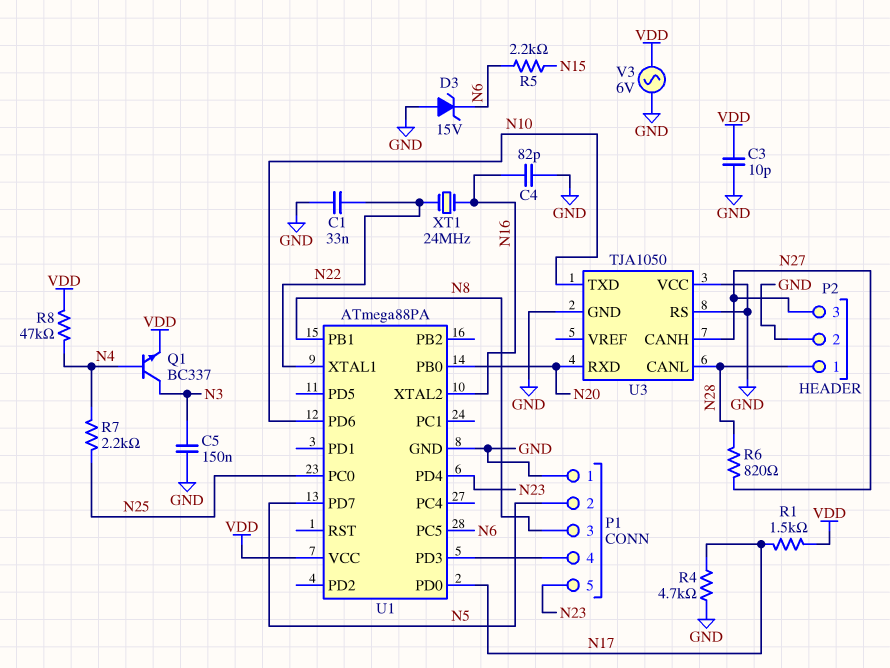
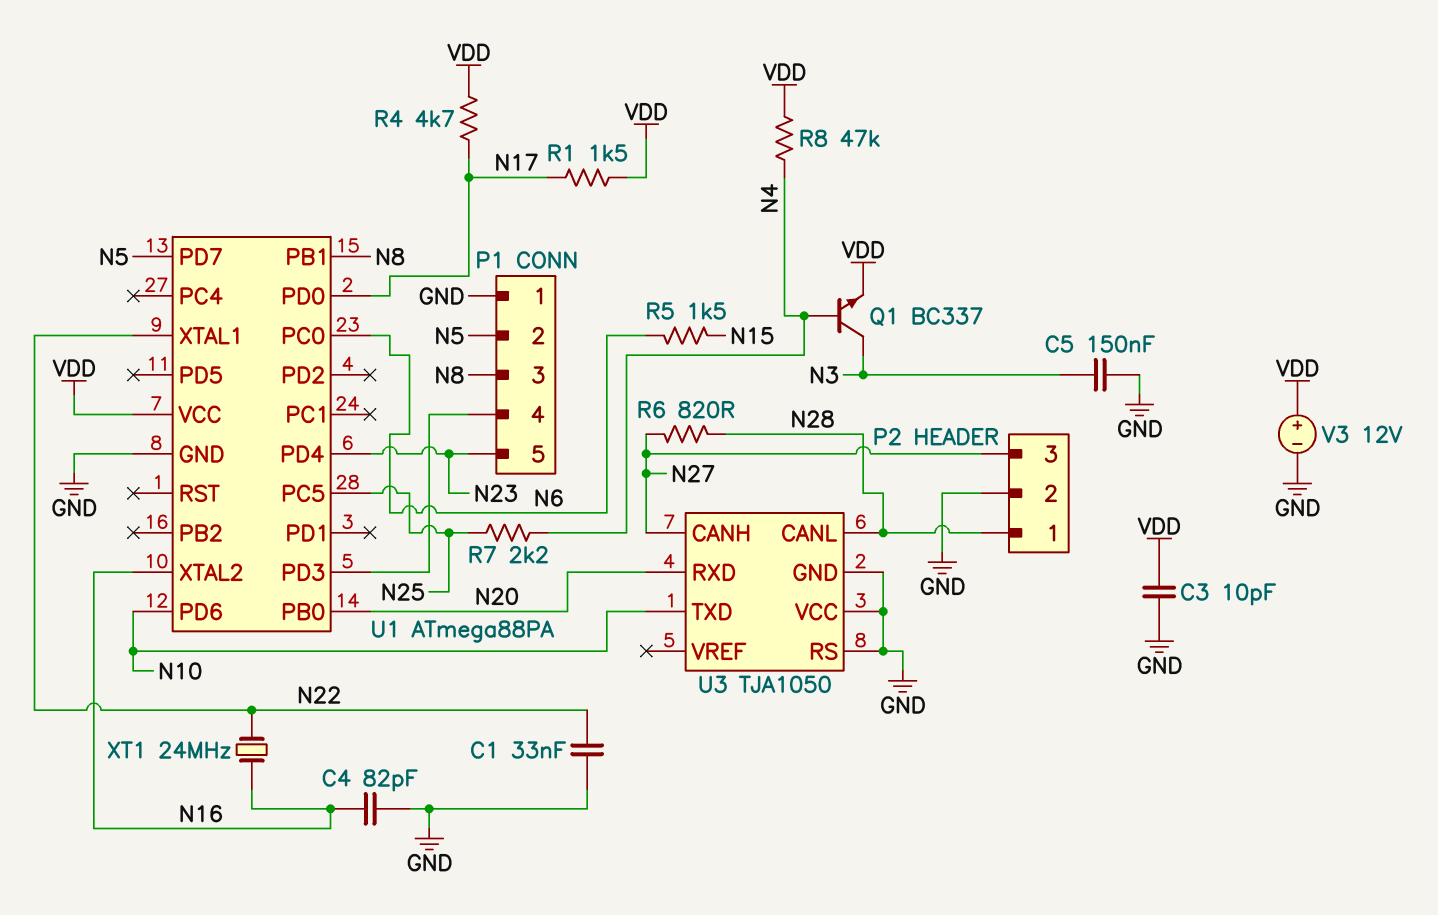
D3: zener 15V (A GND, K N6) -> none
R4: 4.7k (GND, N17) -> 4.7k (N17, VDD)
R5: 2.2k (N6, N15) -> 1.5k (N6, N15)
U1 pin PC0: N25 -> N6
U1 pin PC5: N6 -> N25
V3: AC 6V (GND, VDD) -> 12V (plus VDD, minus GND)

